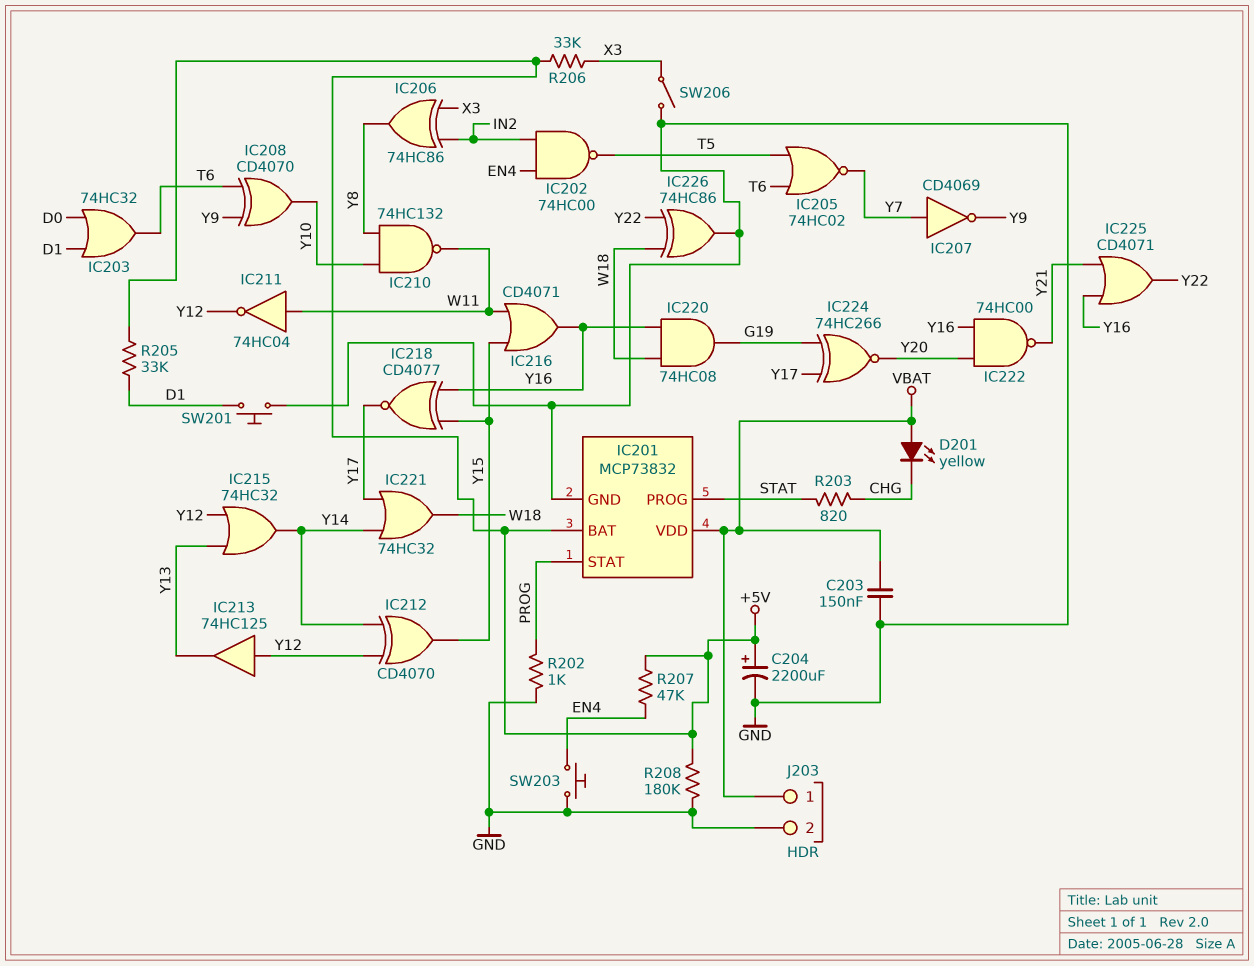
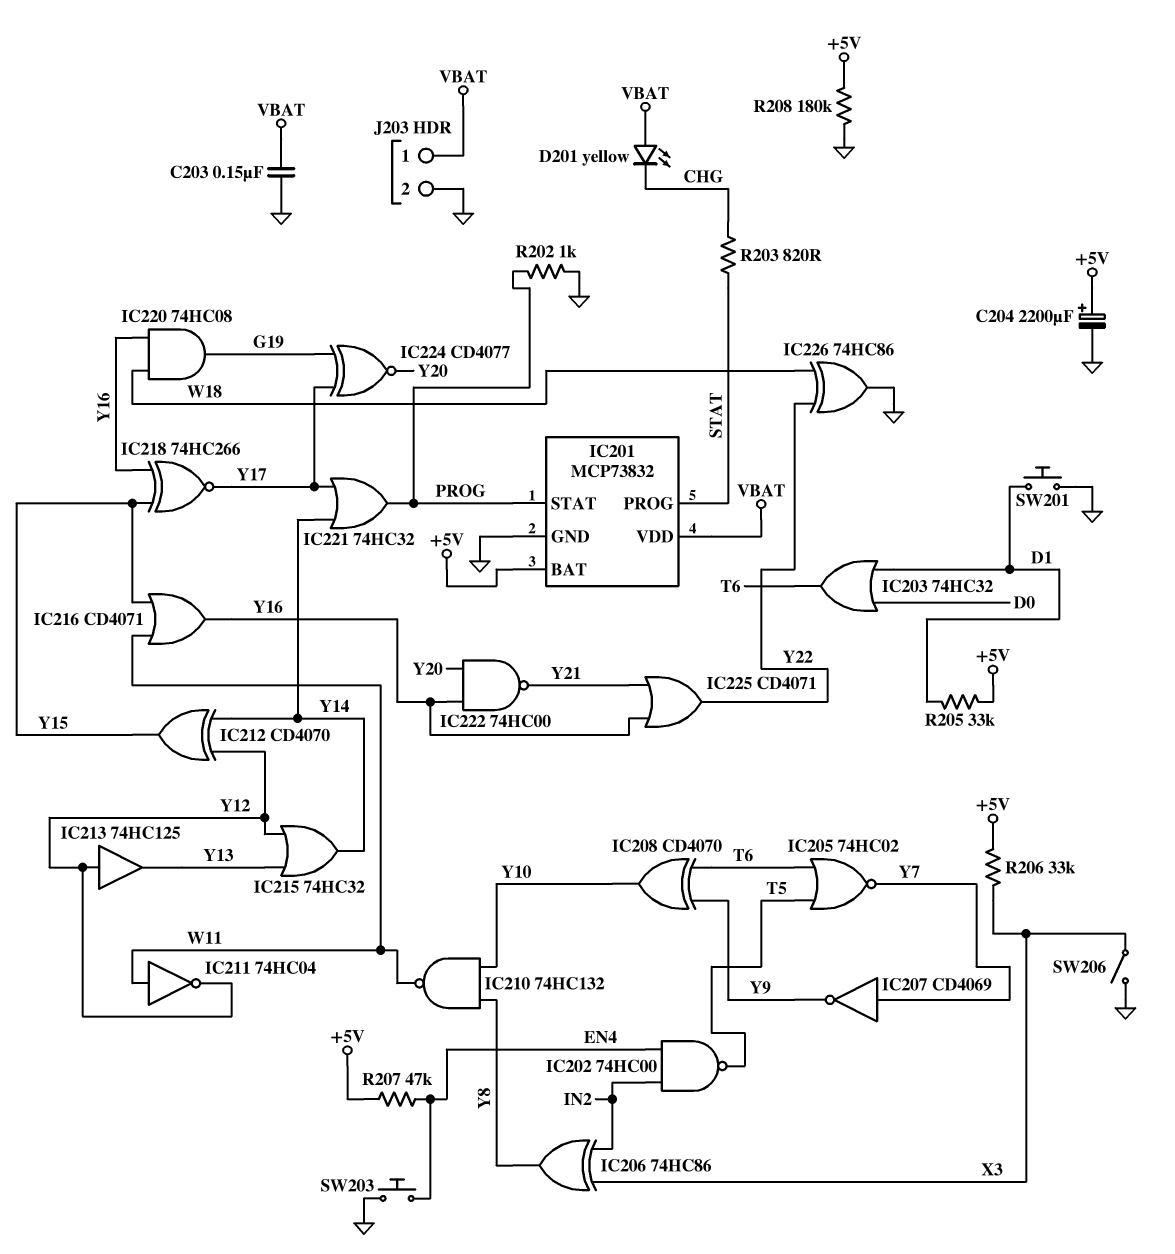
IC218: XNOR CD4077 (in Y15, in Y16, out Y17) -> XNOR 74HC266 (in Y15, in Y16, out Y17)
IC221: OR 74HC32 (in Y14, in Y17, out W18) -> OR 74HC32 (in Y14, in Y17, out PROG)
IC224: XNOR 74HC266 (in G19, in Y17, out Y20) -> XNOR CD4077 (in G19, in Y17, out Y20)

